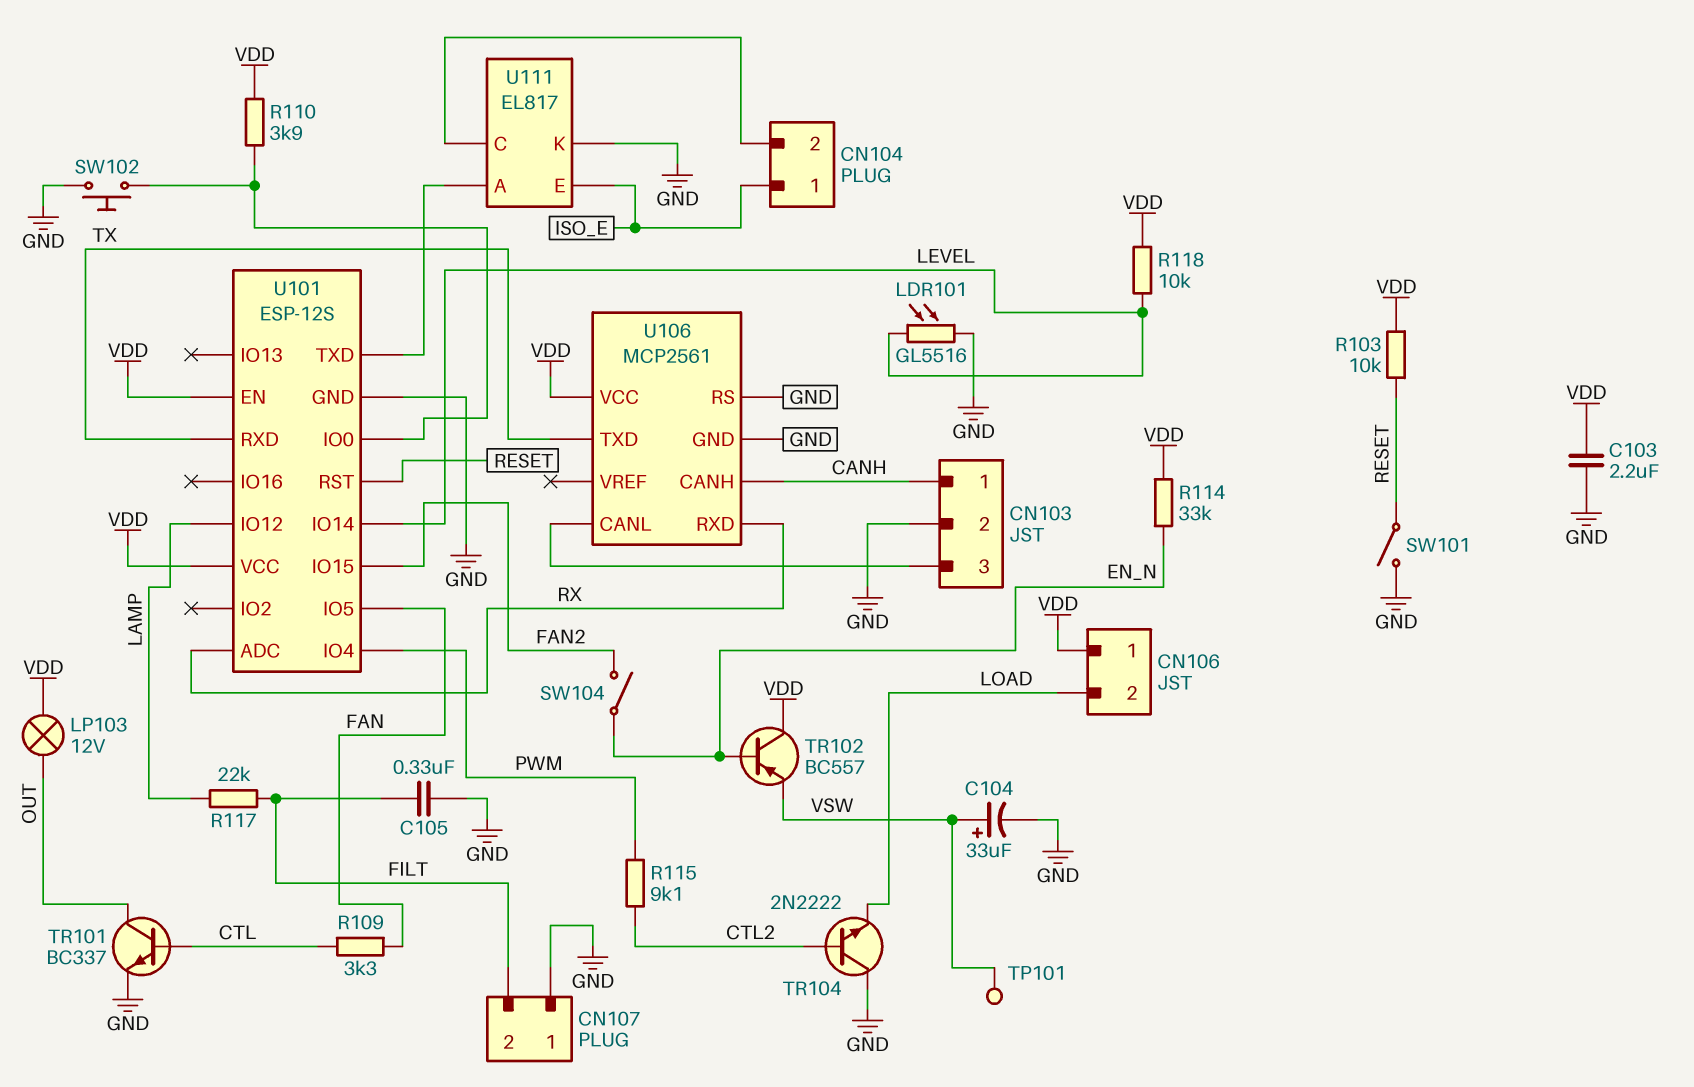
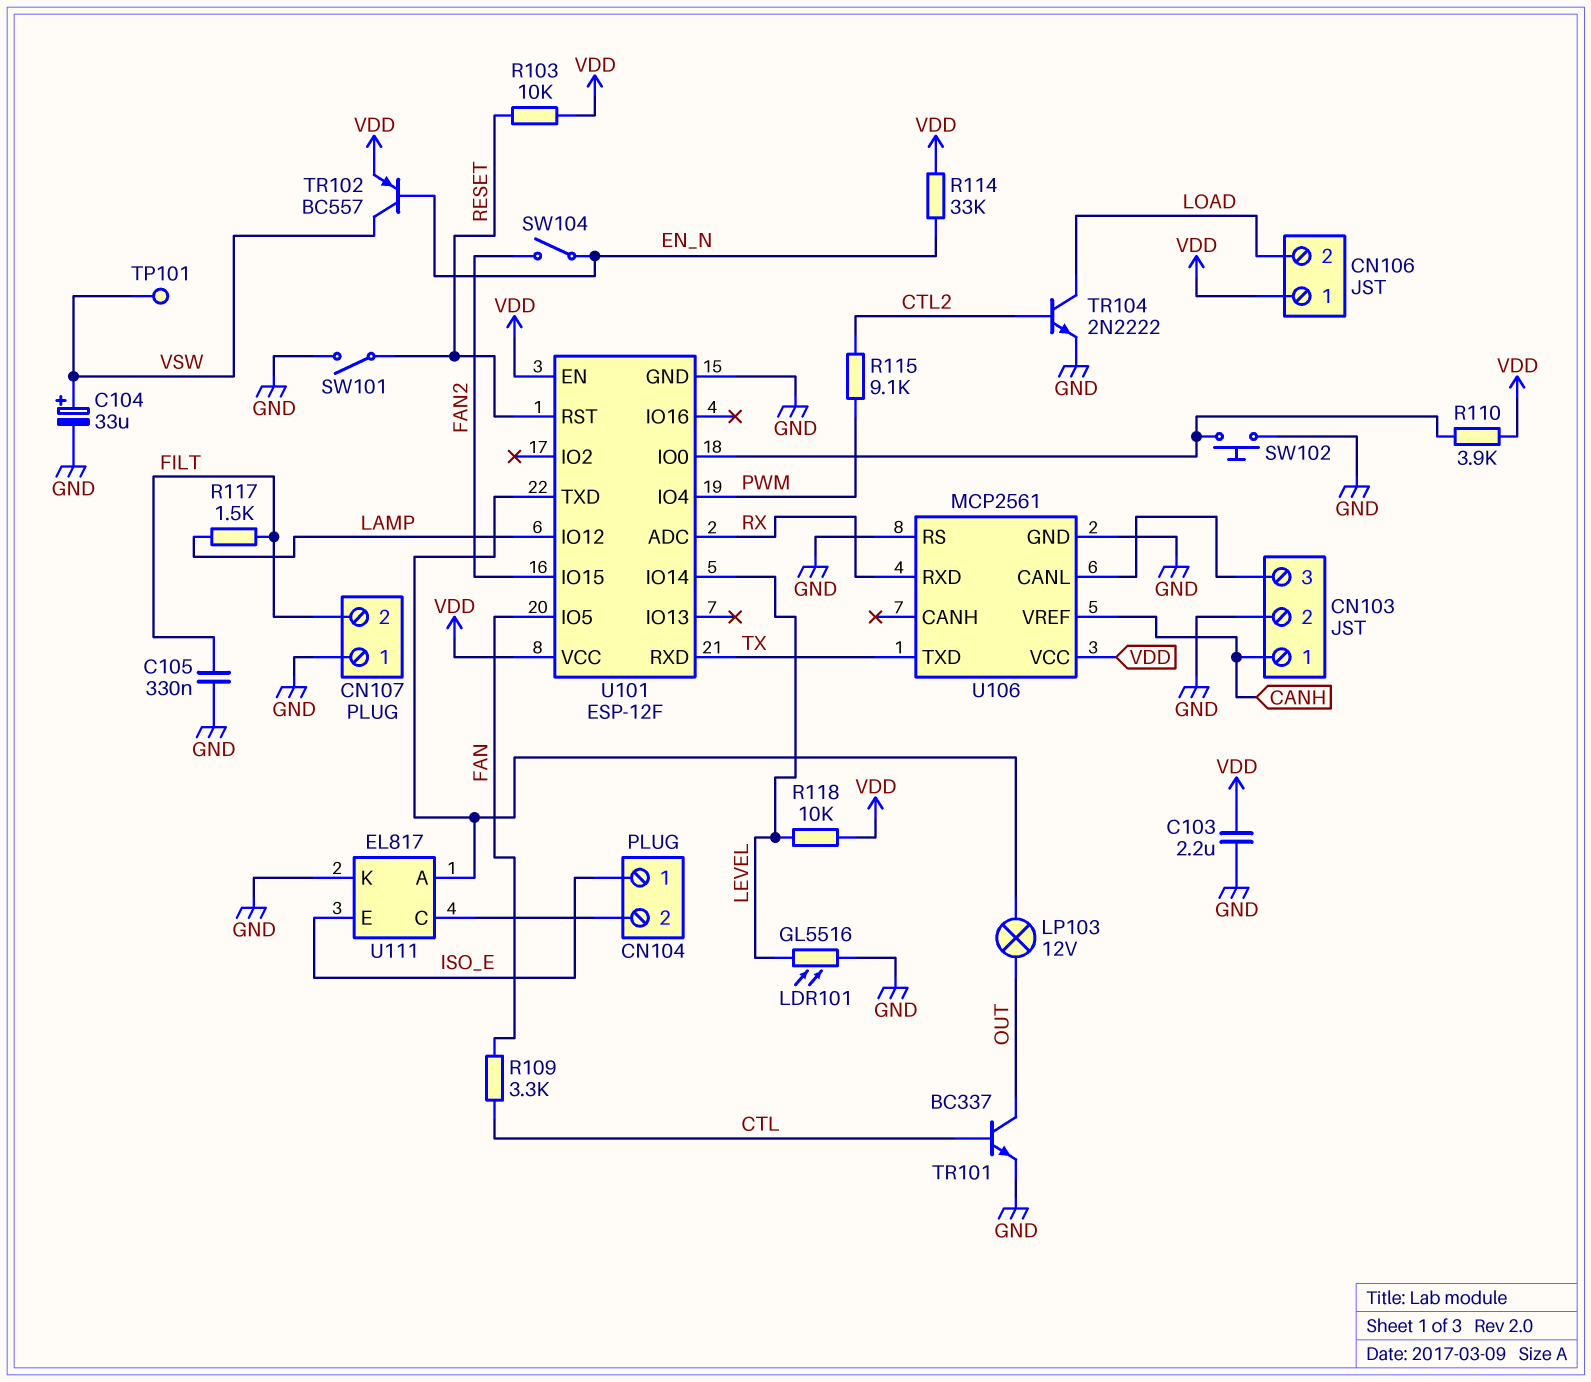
LP103: lamp 12V (OUT, VDD) -> lamp 12V (OUT, U101/TXD)
R117: 22k (FILT, LAMP) -> 1.5k (FILT, LAMP)
TR102: PNP BC557 (B EN_N, C VDD, E VSW) -> PNP BC557 (B EN_N, C VSW, E VDD)
TR104: NPN 2N2222 (B CTL2, C GND, E LOAD) -> NPN 2N2222 (B CTL2, C LOAD, E GND)
U101: ESP-12S -> ESP-12F
U106 pin CANH: CANH -> none
U106 pin VREF: none -> CANH

